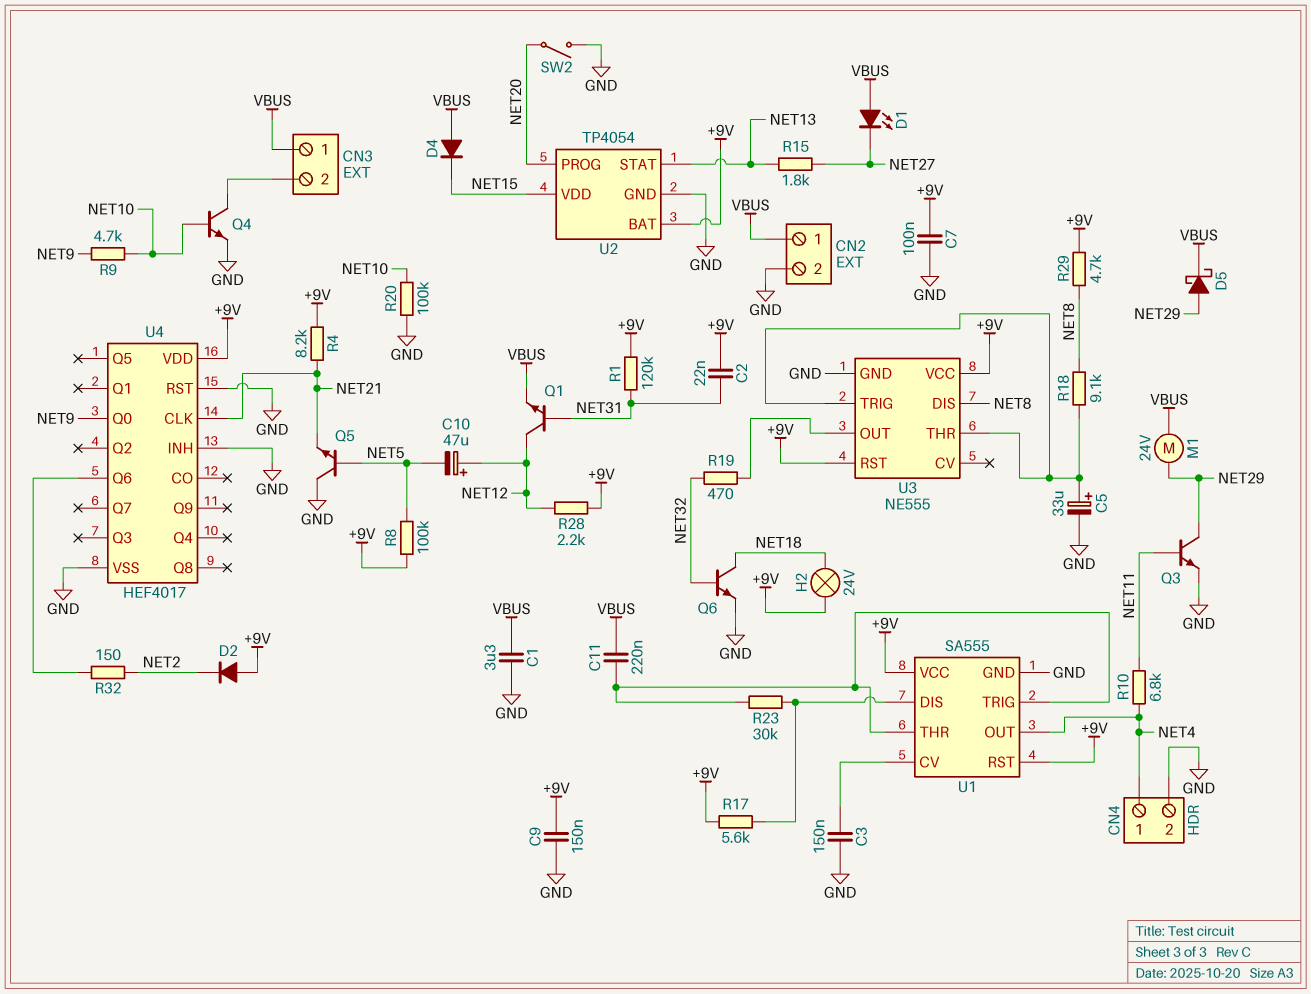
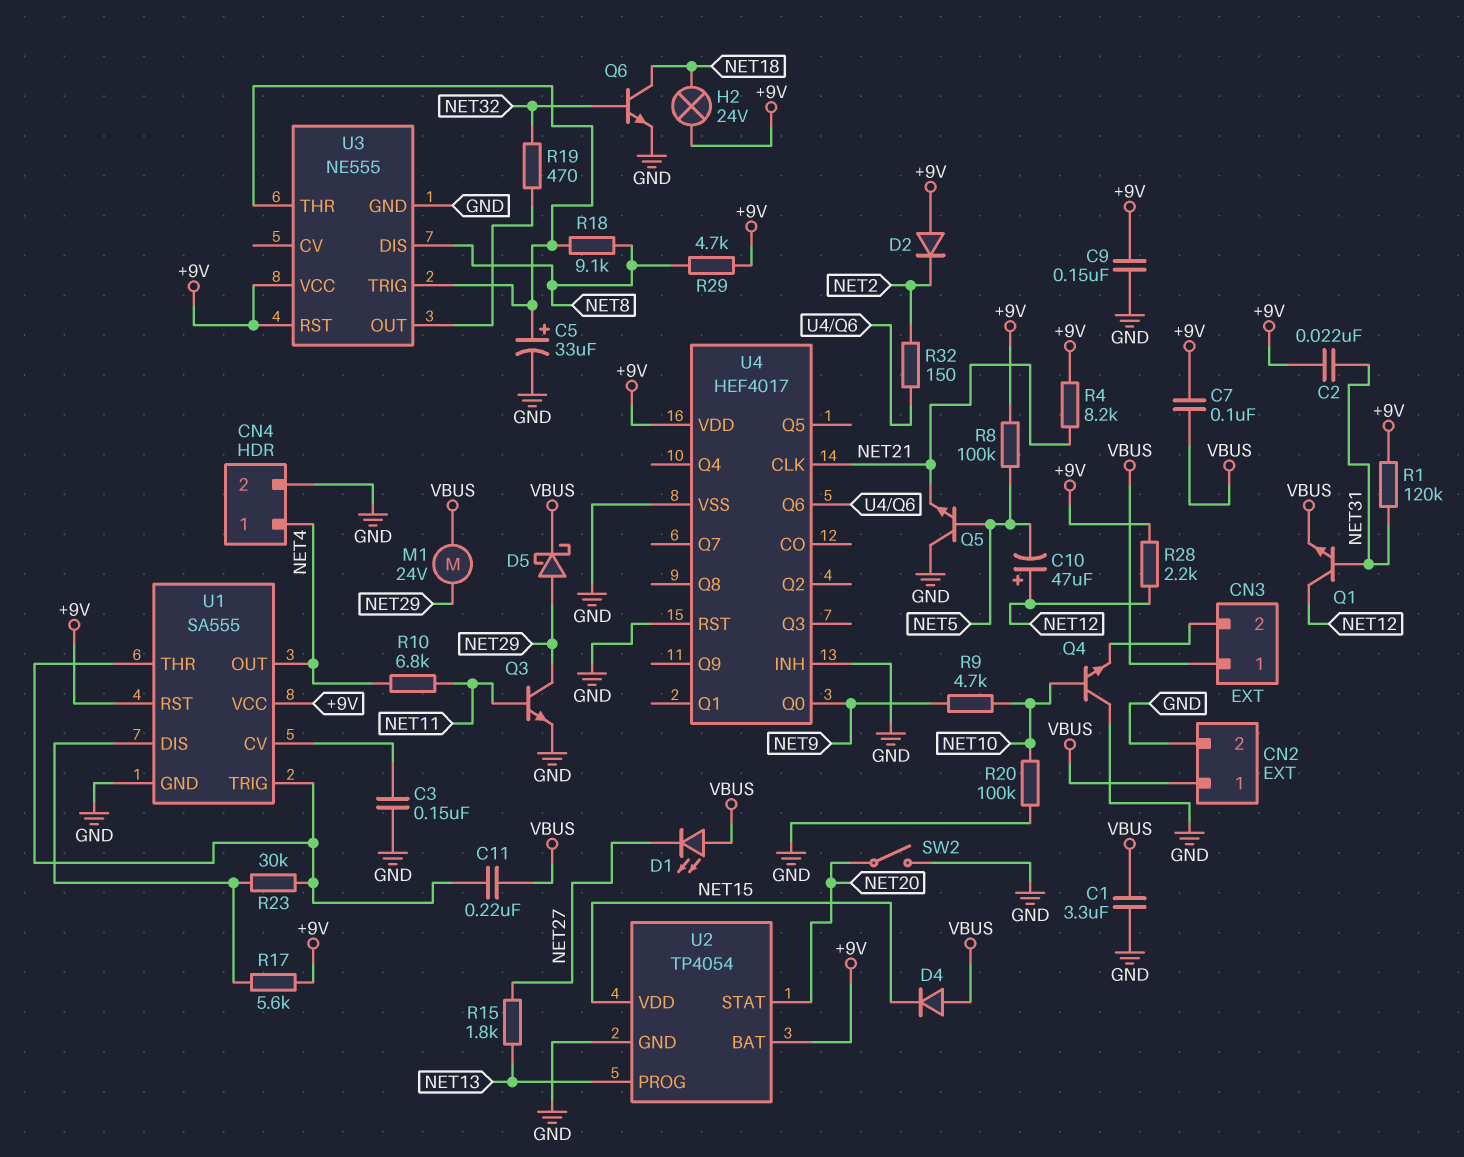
C7: 100nF (+9V, GND) -> 100nF (+9V, VBUS)
Q4: NPN (B NET10, C CN3/2, E GND) -> NPN (B NET10, C GND, E CN3/2)
U2 pin PROG: NET20 -> NET13
U2 pin STAT: NET13 -> NET20

